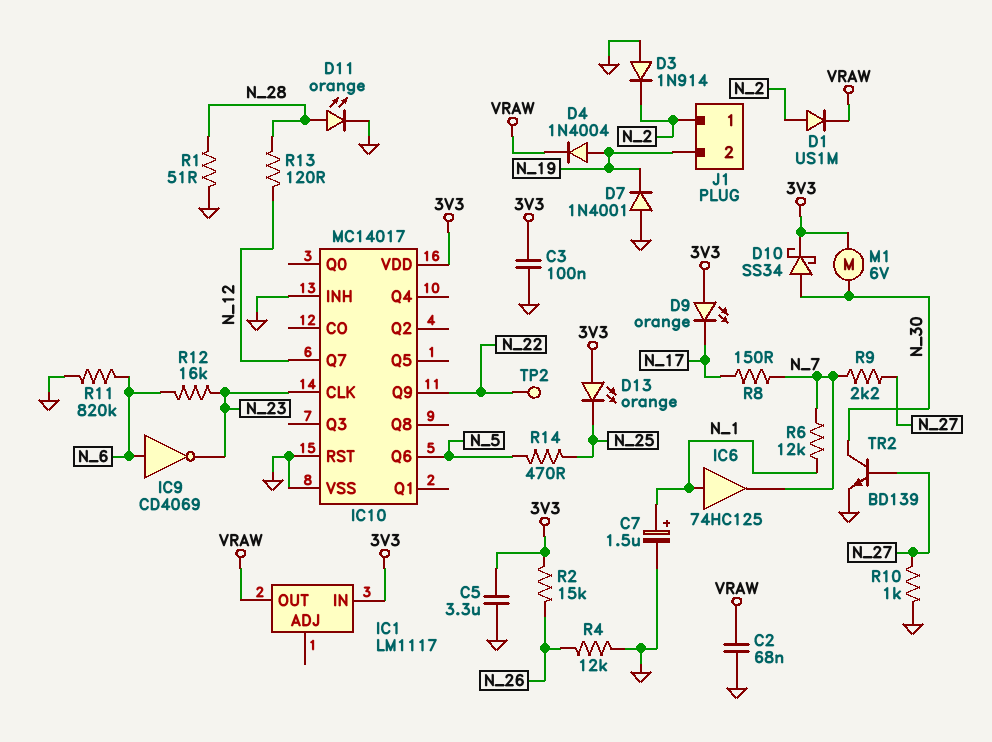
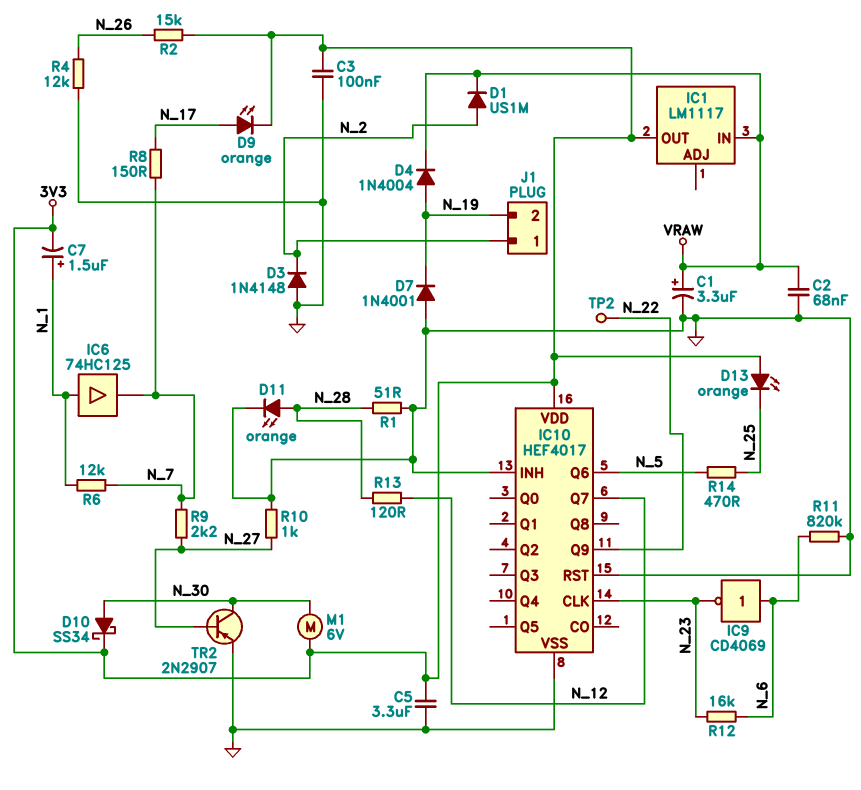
C1: none -> 3.3uF (plus VRAW, minus GND)
C7: 1.5uF (plus N_1, minus GND) -> 1.5uF (plus N_1, minus 3V3)
D3: diode 1N914 (A GND, K N_2) -> diode 1N4148 (A GND, K N_2)
D9: LED orange (A 3V3, K N_17) -> LED orange (A N_17, K 3V3)
IC1 pin IN: 3V3 -> VRAW
IC1 pin OUT: VRAW -> 3V3
IC10: MC14017 -> HEF4017
TR2: NPN BD139 (B N_27, C N_30, E GND) -> PNP 2N2907 (B N_27, C N_30, E GND)

